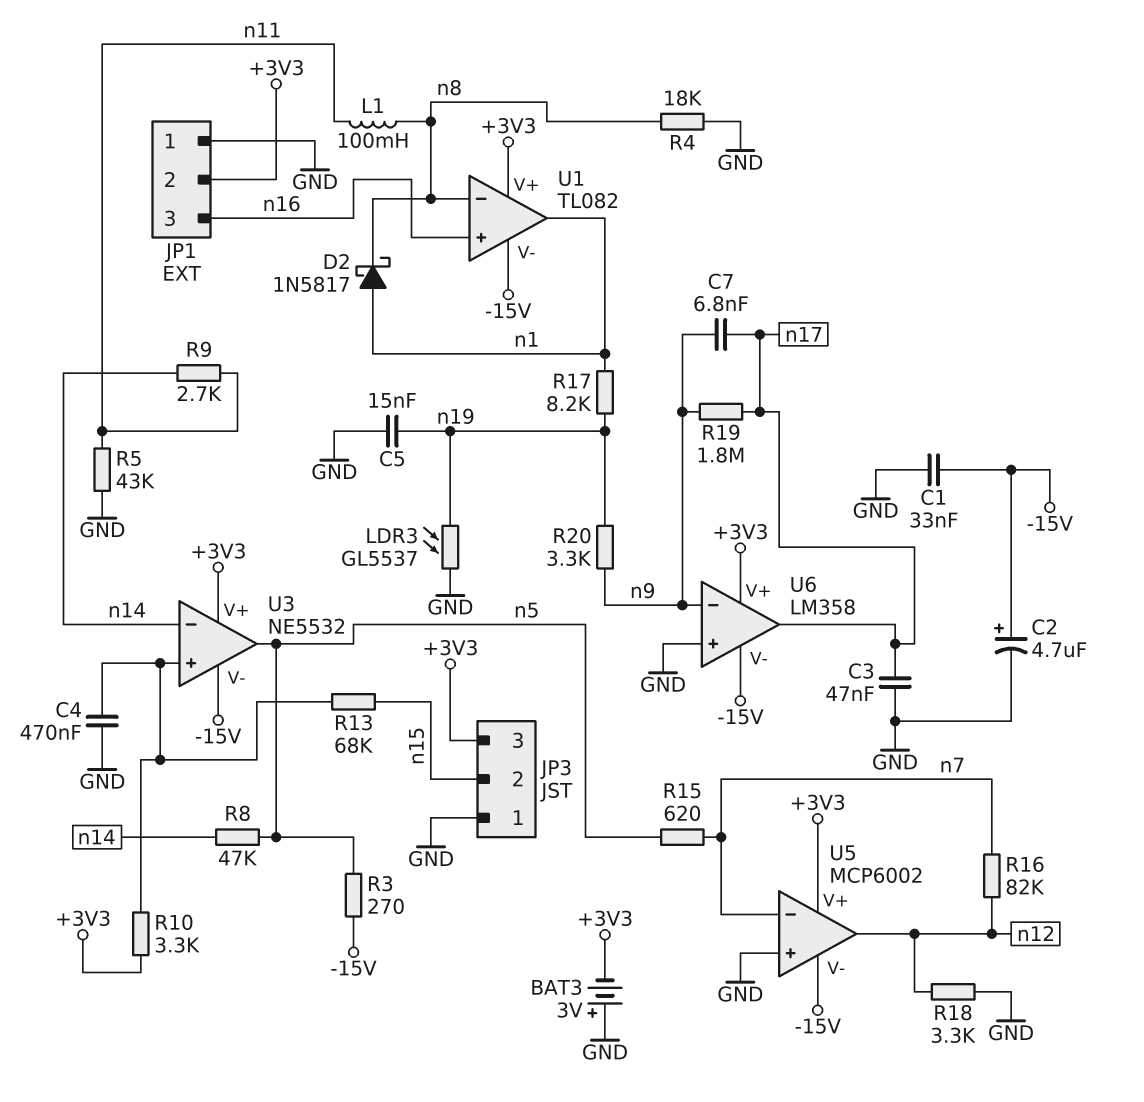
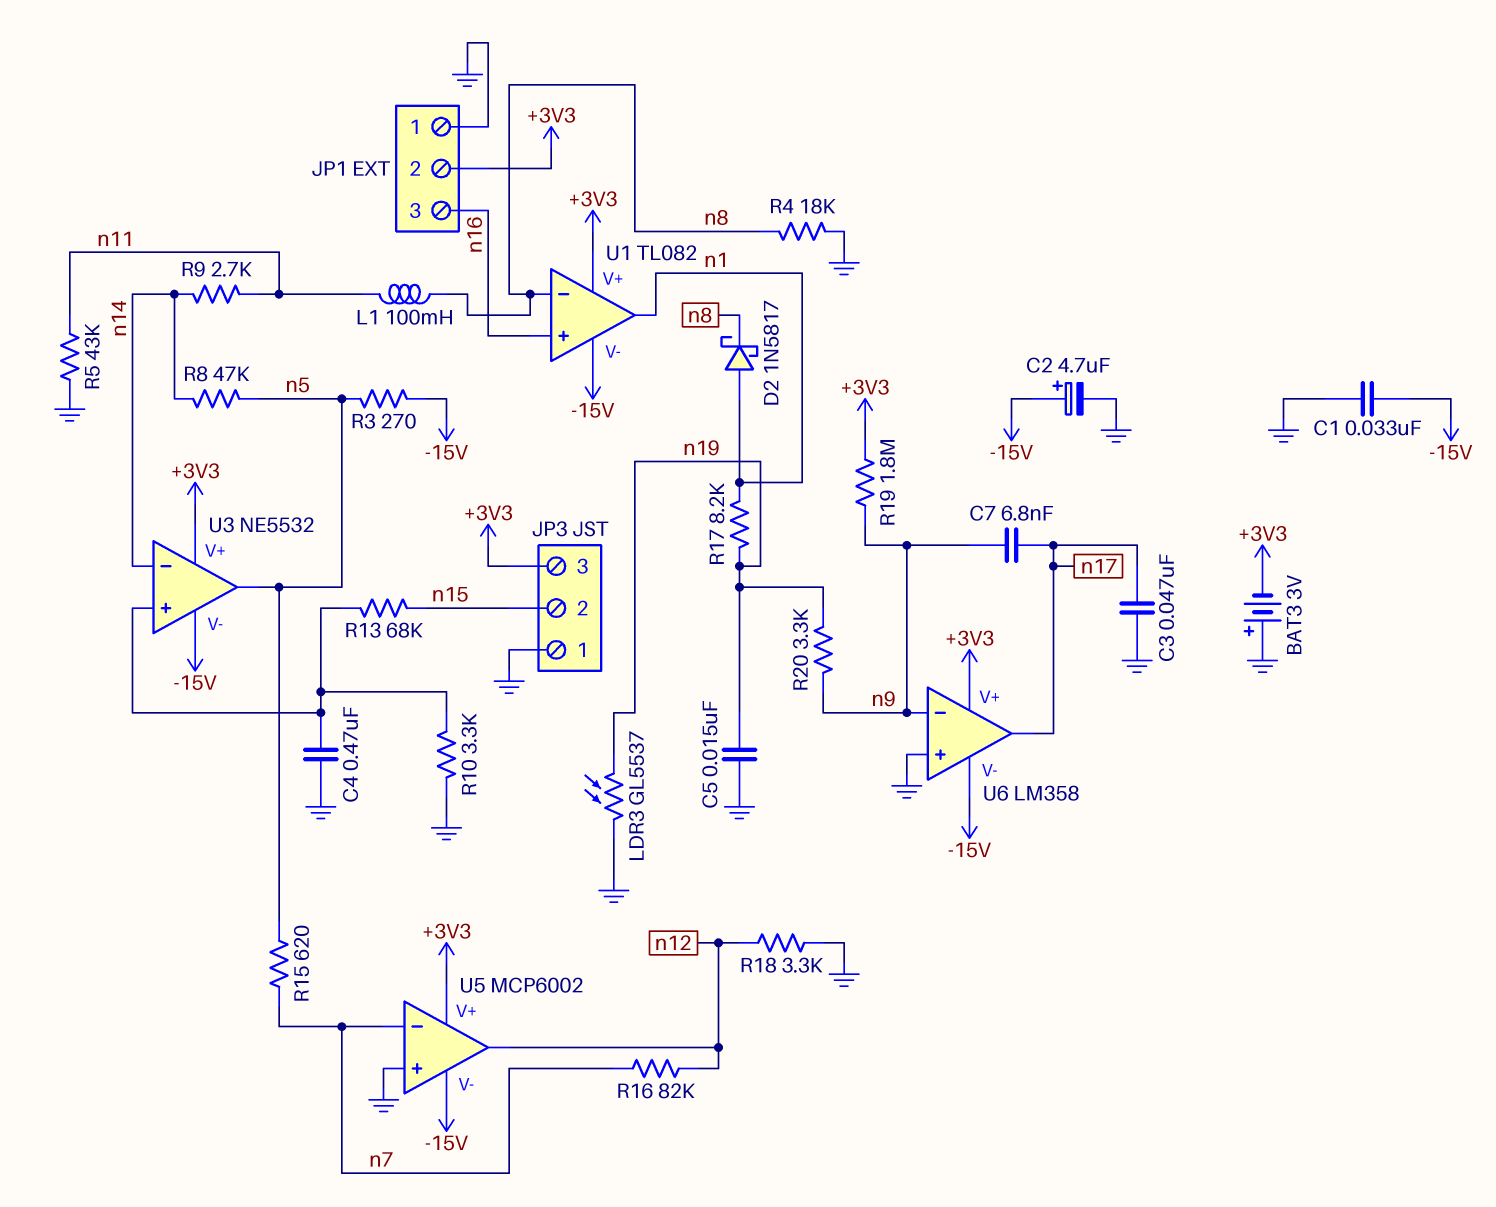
R10: 3.3k (+3V3, U3/in+) -> 3.3k (GND, U3/in+)
R19: 1.8M (n9, n17) -> 1.8M (+3V3, n9)

